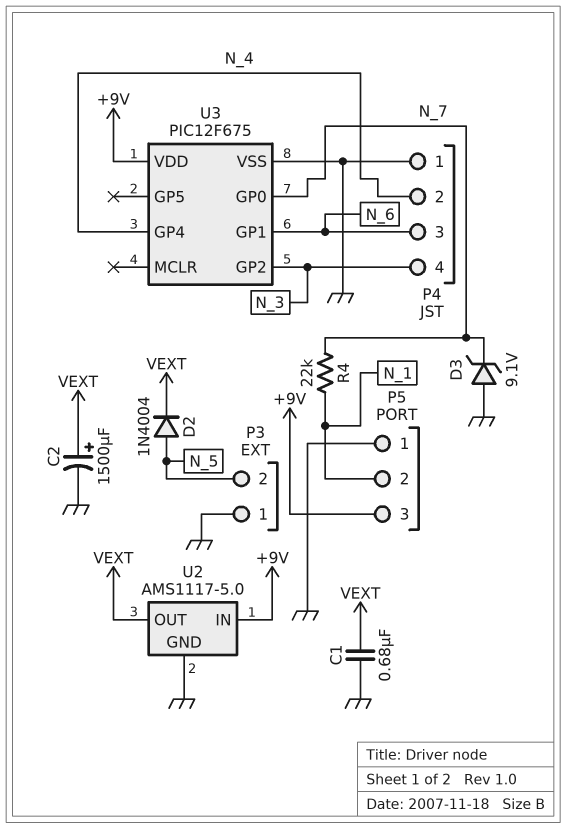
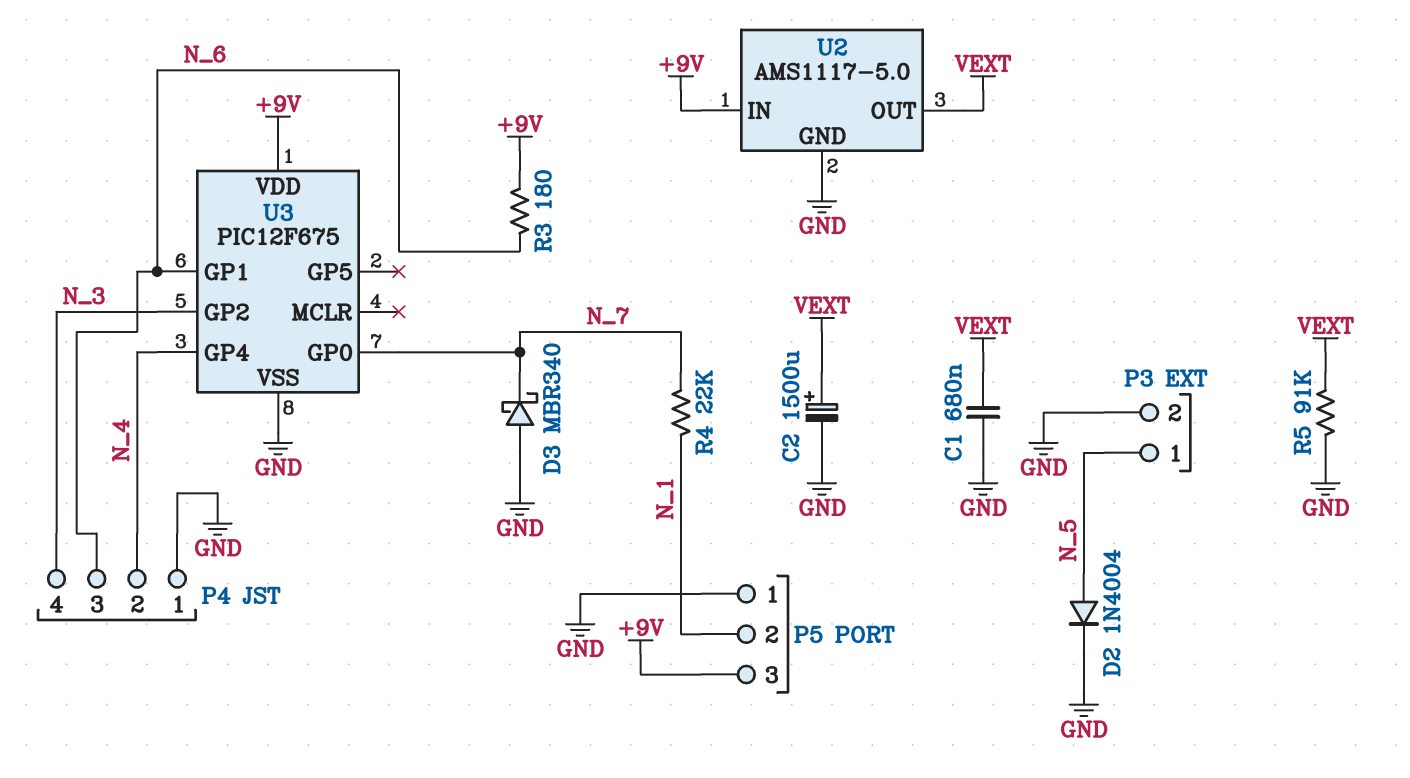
D2: diode 1N4004 (A N_5, K VEXT) -> diode 1N4004 (A N_5, K GND)
D3: zener 9.1V (A GND, K N_7) -> schottky MBR340 (A GND, K N_7)
P3 pin 1: GND -> N_5
P3 pin 2: N_5 -> GND
R3: none -> 180 (+9V, N_6)
R5: none -> 91k (GND, VEXT)

